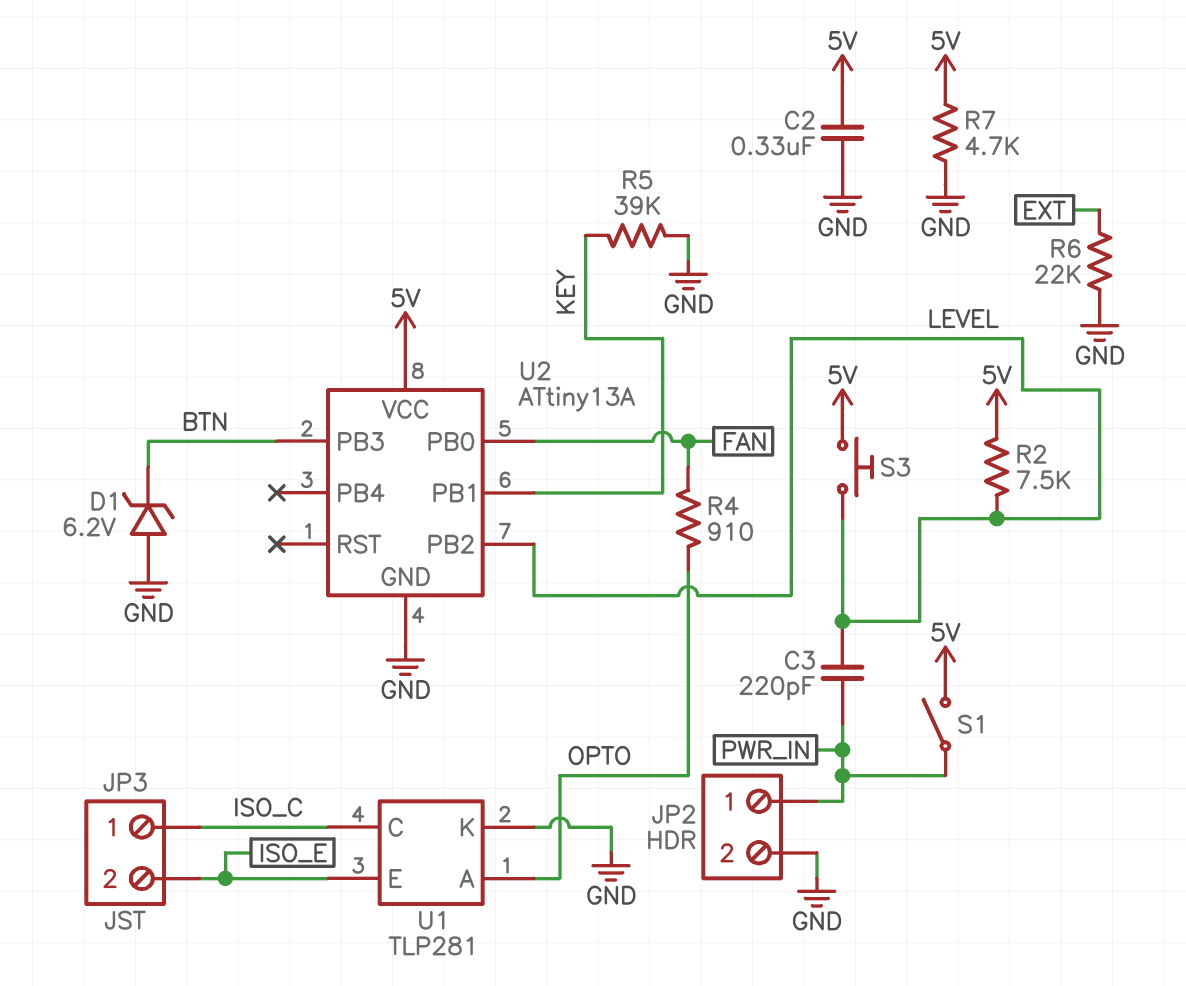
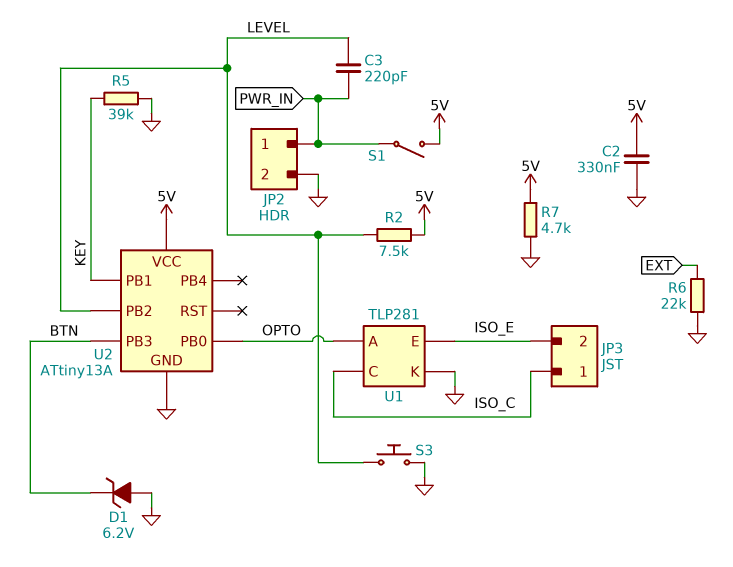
R4: 910 (FAN, OPTO) -> none
S3: button (5V, LEVEL) -> button (GND, LEVEL)
U2 pin PB0: FAN -> OPTO

